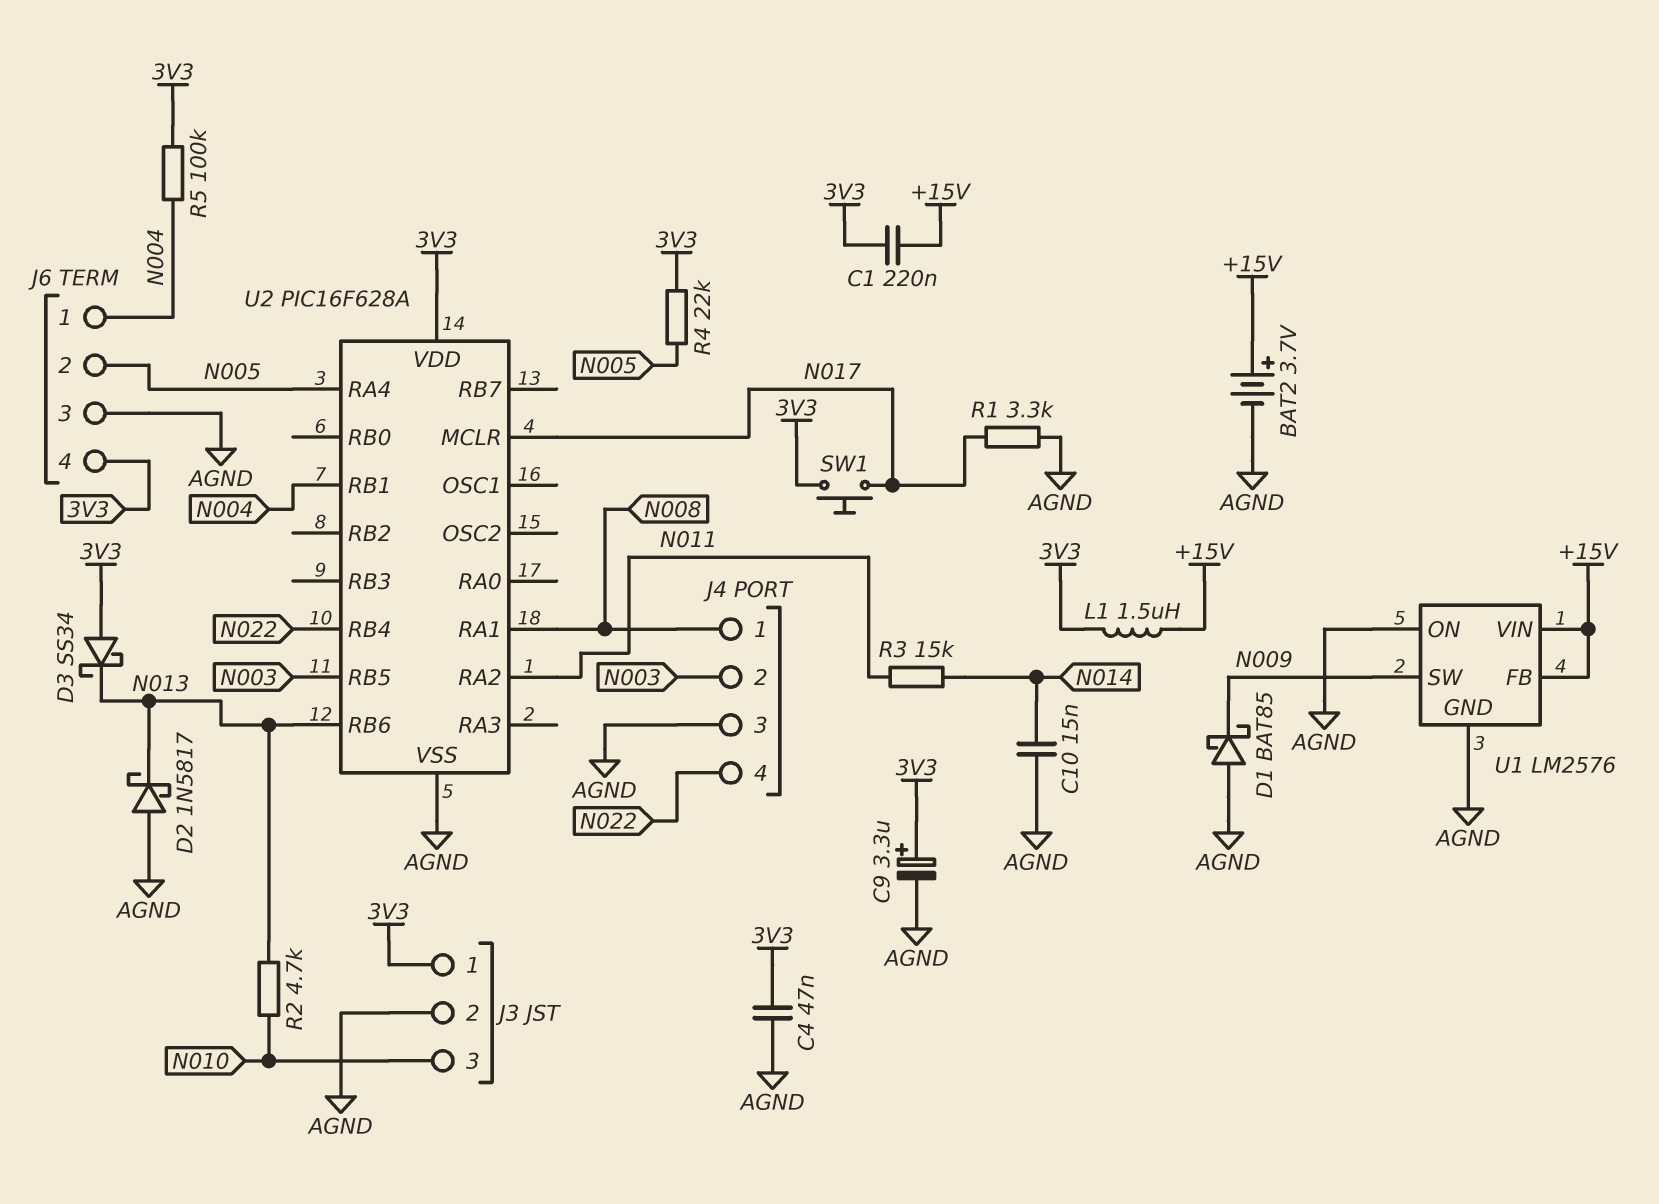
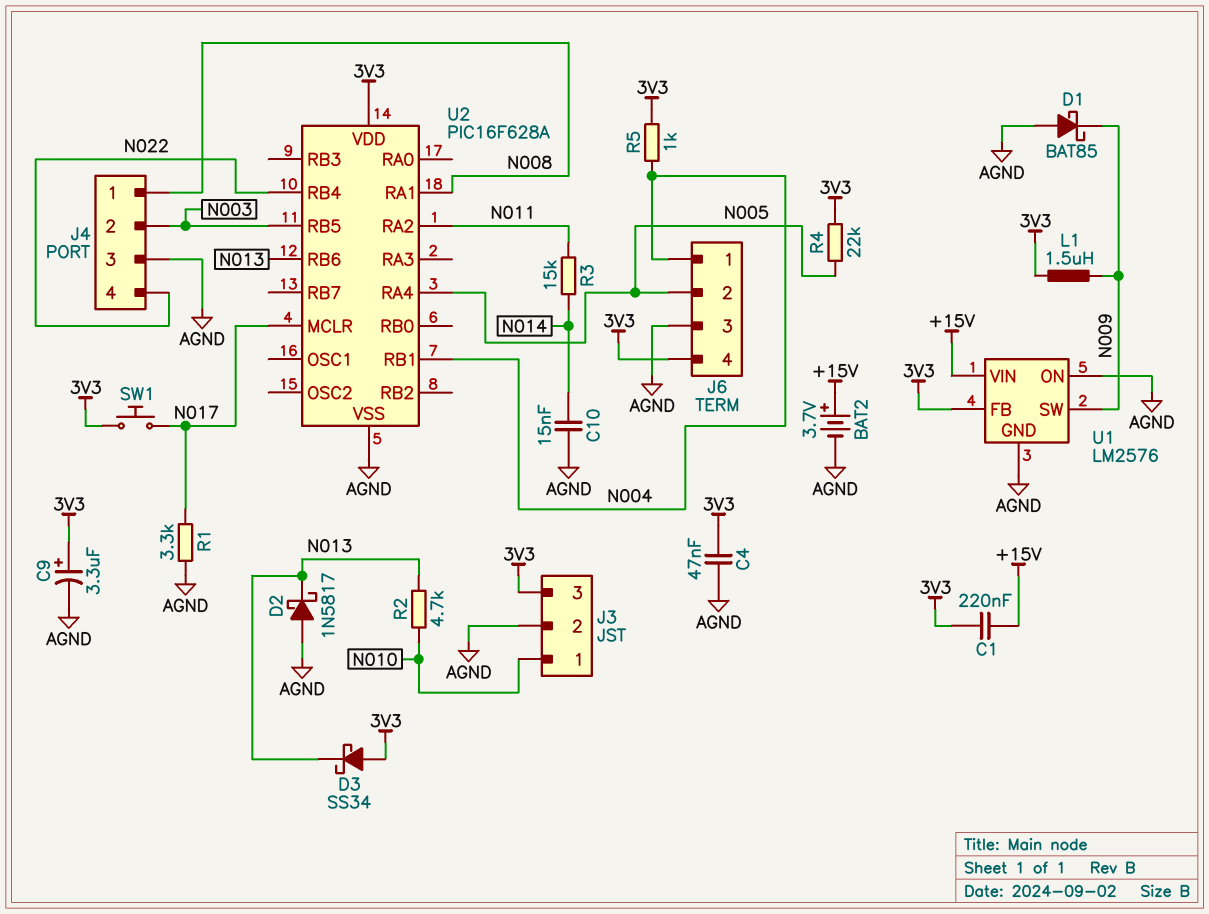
J3 pin 1: 3V3 -> N010
J3 pin 3: N010 -> 3V3
L1: 1.5uH (+15V, 3V3) -> 1.5uH (3V3, N009)
R5: 100k (3V3, N004) -> 1k (3V3, N004)
U1 pin FB: +15V -> 3V3

